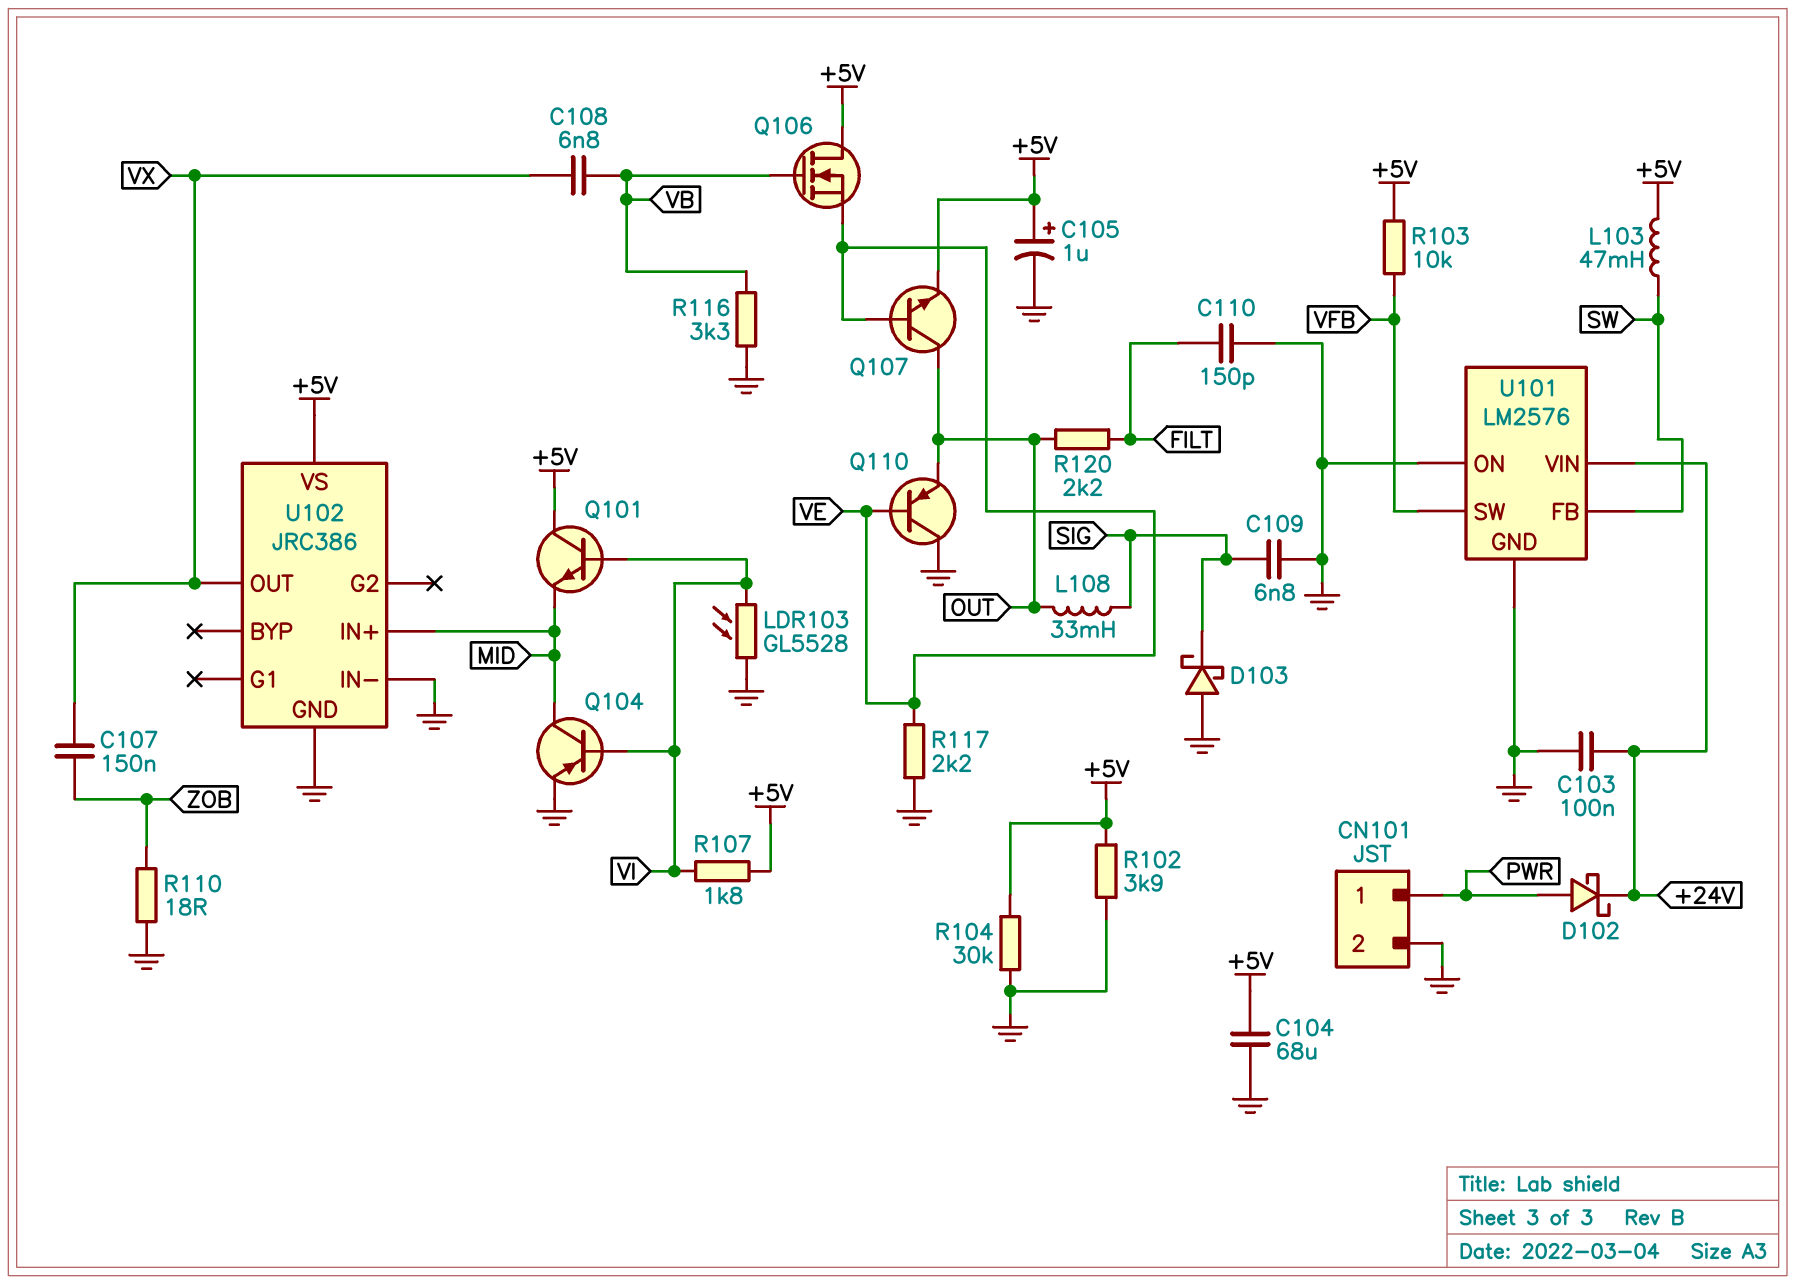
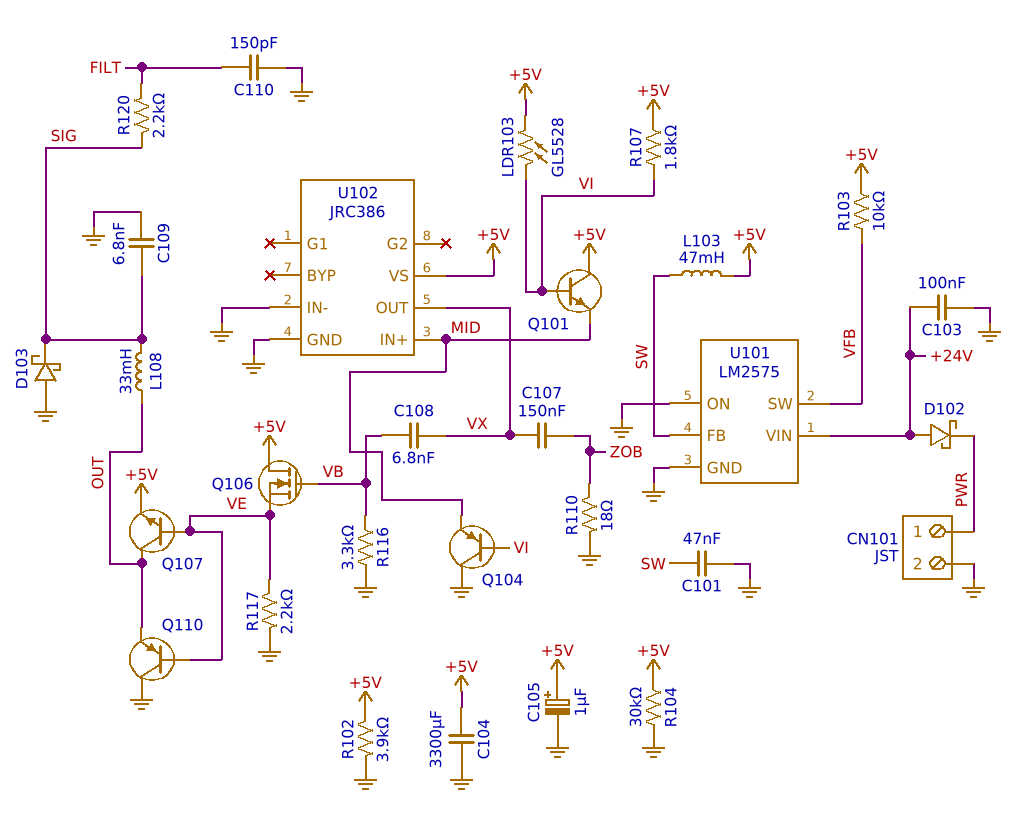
C101: none -> 47nF (GND, SW)
C104: 68uF (+5V, GND) -> 3300uF (+5V, GND)
D102: schottky (A PWR, K +24V) -> schottky (A +24V, K PWR)
LDR103: GL5528 (GND, VI) -> GL5528 (+5V, VI)
Q104: PNP (B VI, C MID, E GND) -> PNP (B VI, C GND, E MID)
R120: 2.2k (FILT, OUT) -> 2.2k (FILT, SIG)
U101: LM2576 -> LM2575

